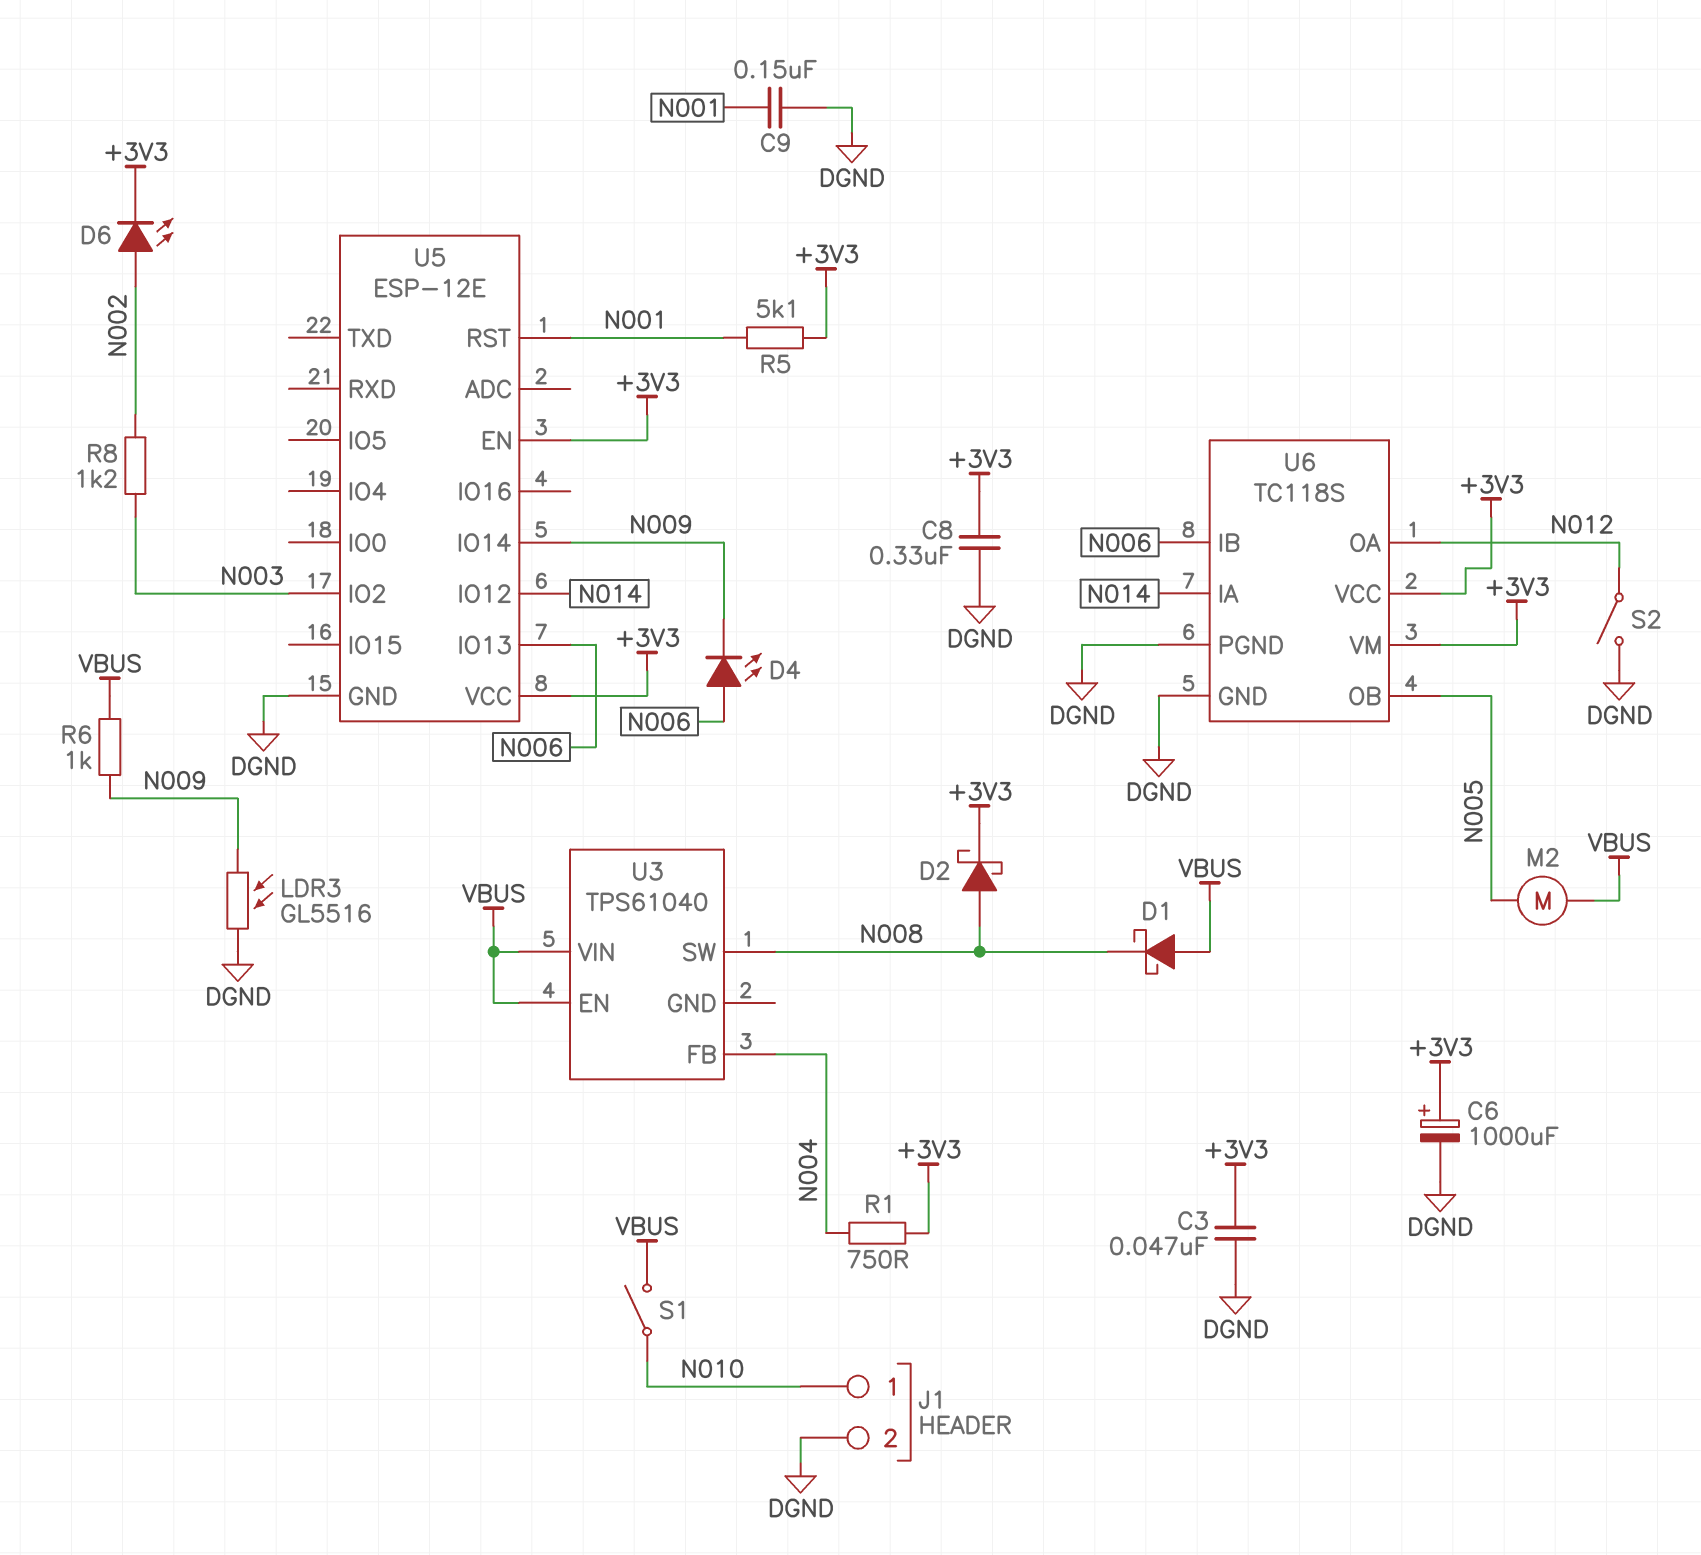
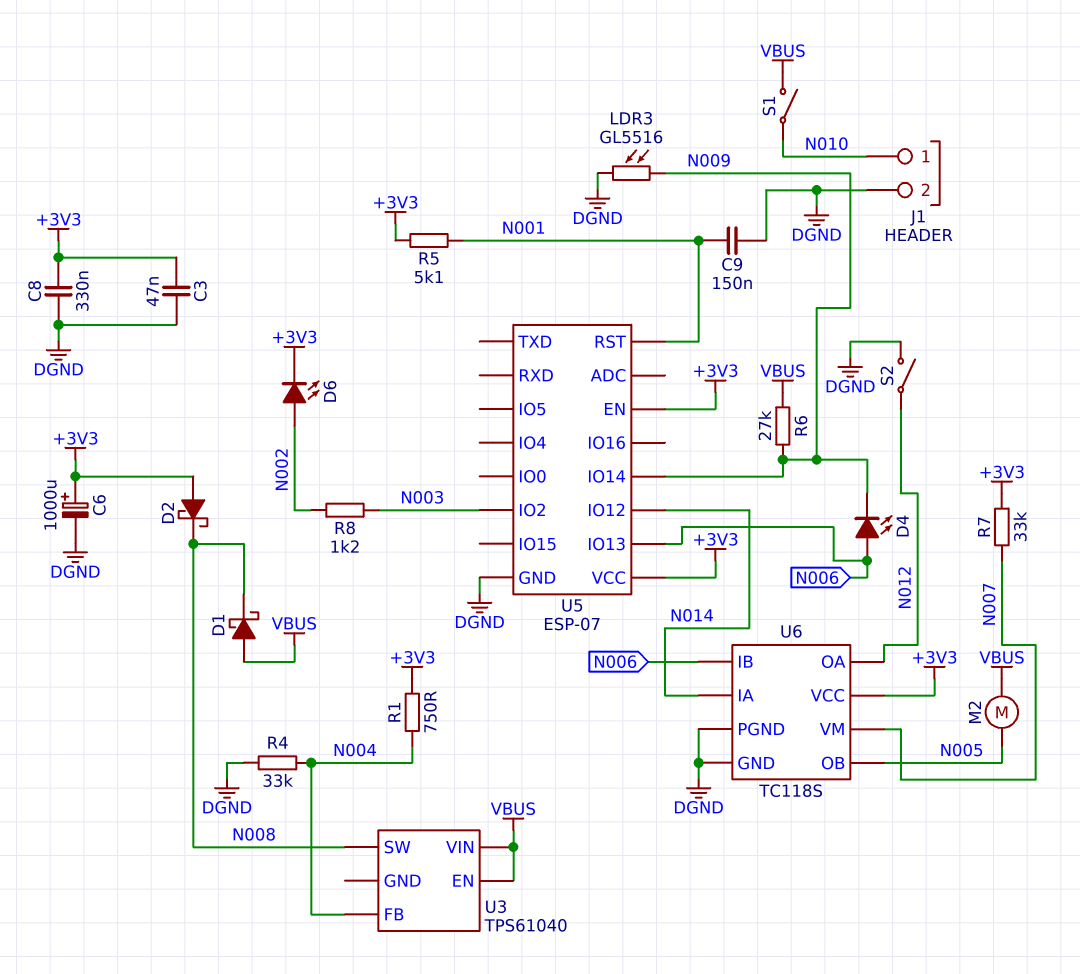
D2: schottky (A N008, K +3V3) -> schottky (A +3V3, K N008)
R4: none -> 33k (DGND, N004)
R6: 1k (N009, VBUS) -> 27k (N009, VBUS)
R7: none -> 33k (+3V3, N007)
U5: ESP-12E -> ESP-07
U6 pin VM: +3V3 -> N007

